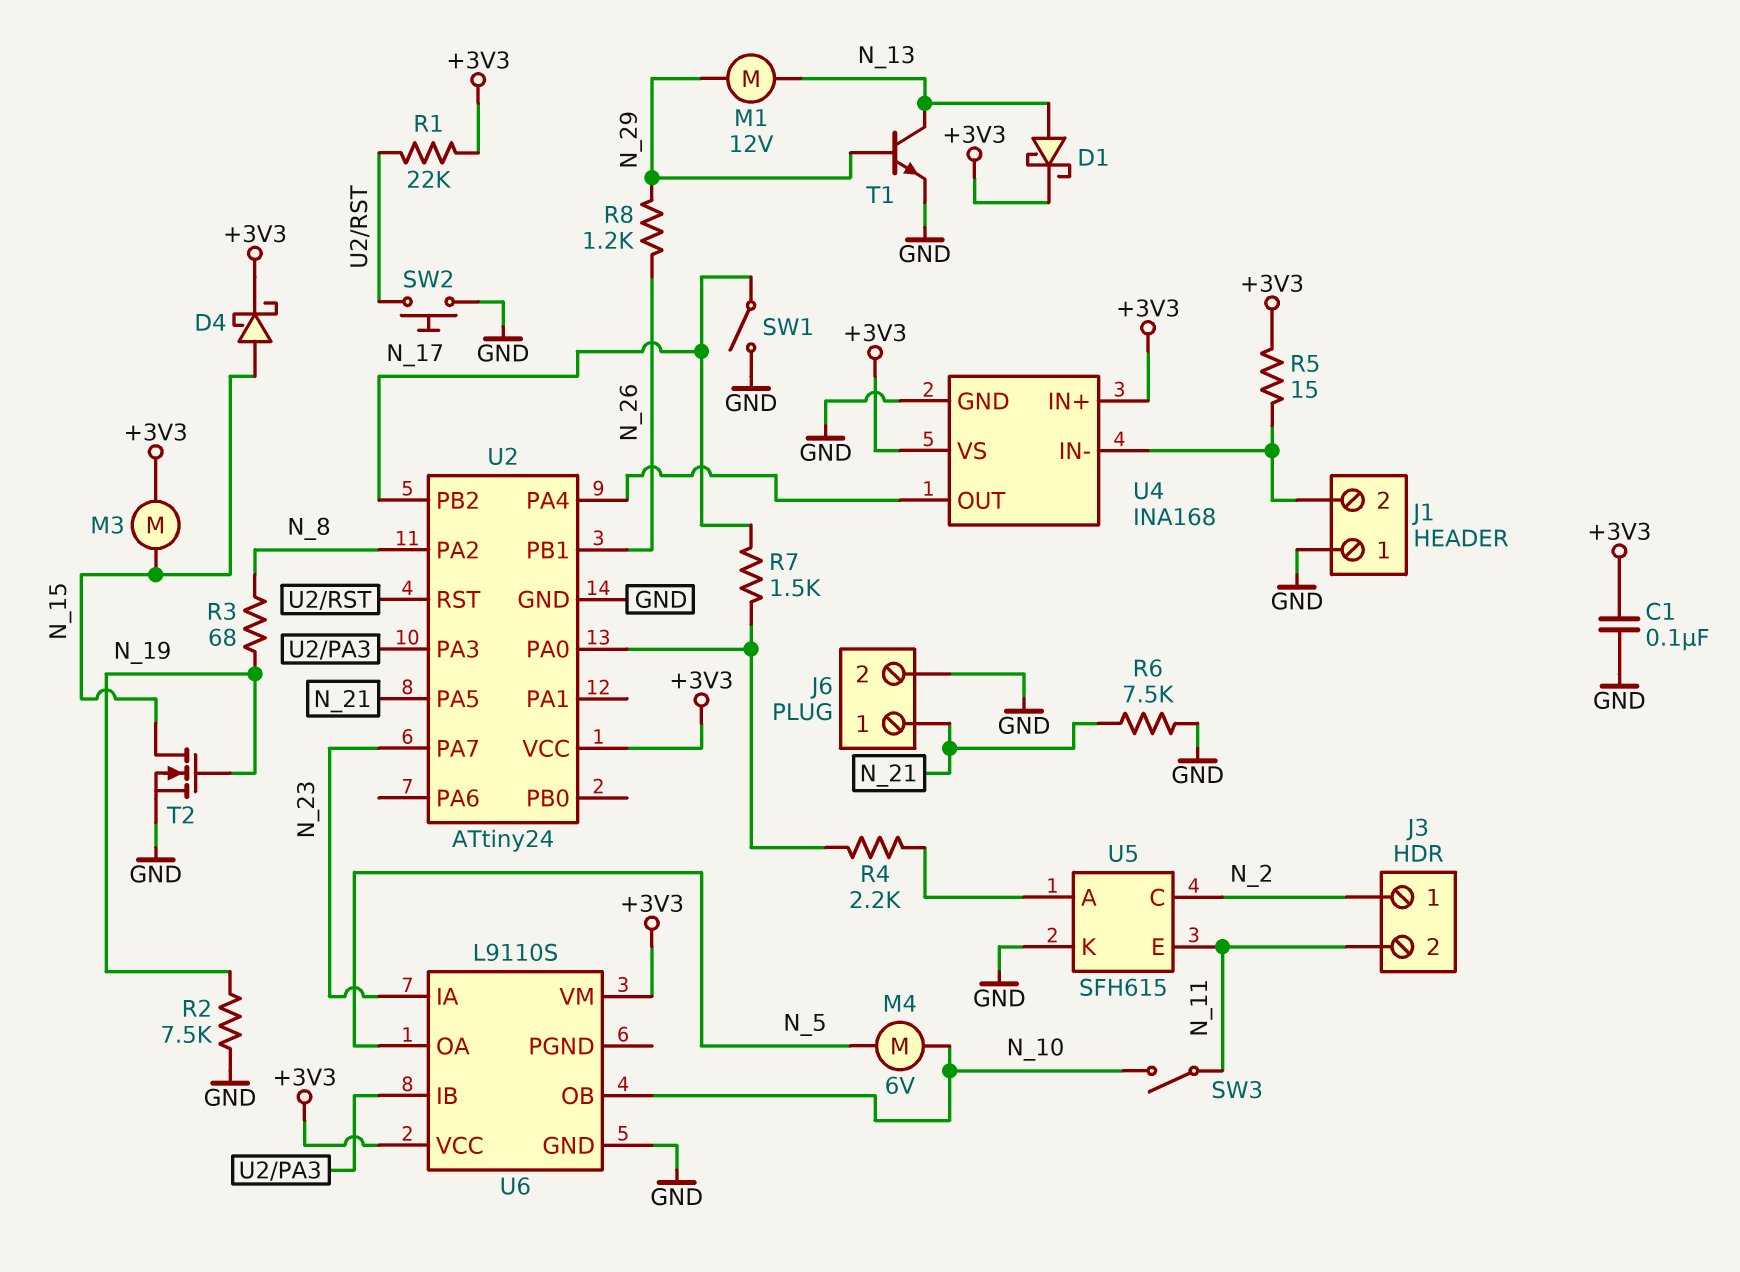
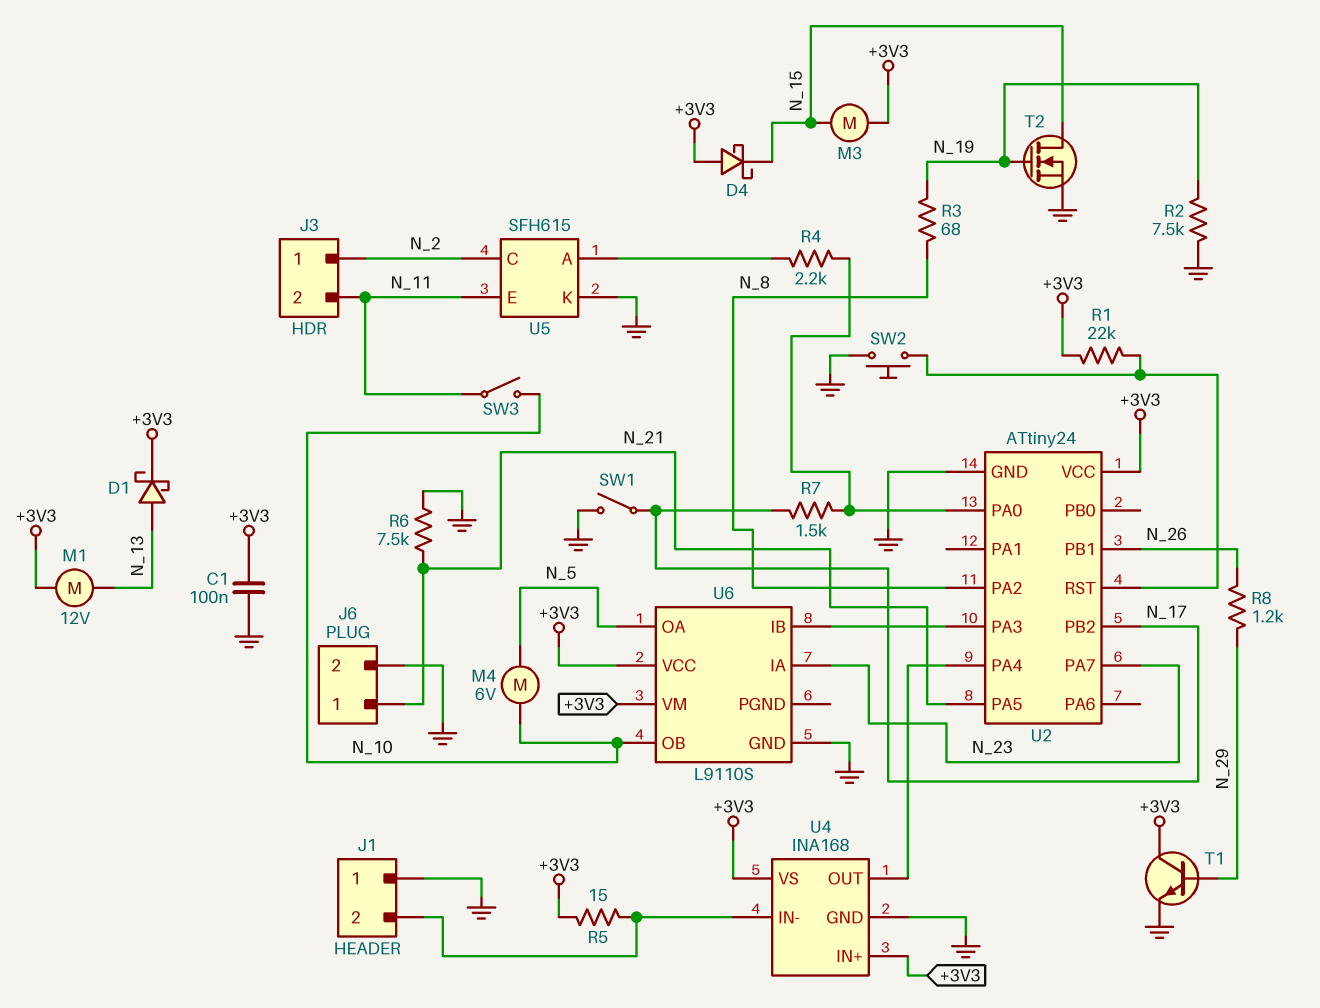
D4: schottky (A N_15, K +3V3) -> schottky (A +3V3, K N_15)
M1: motor 12V (N_13, N_29) -> motor 12V (+3V3, N_13)
T1: NPN (B N_29, C N_13, E GND) -> NPN (B N_29, C +3V3, E GND)

